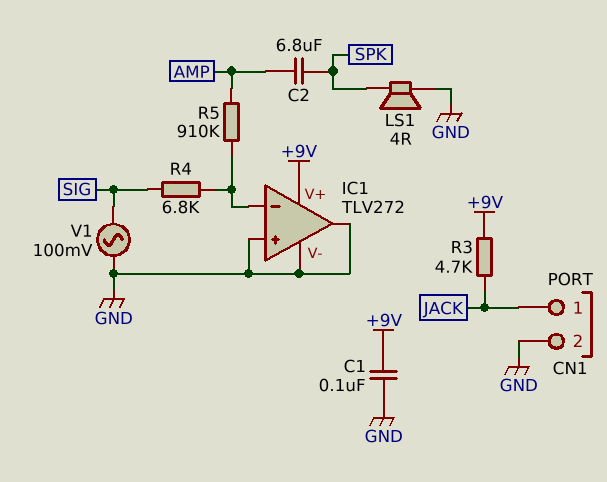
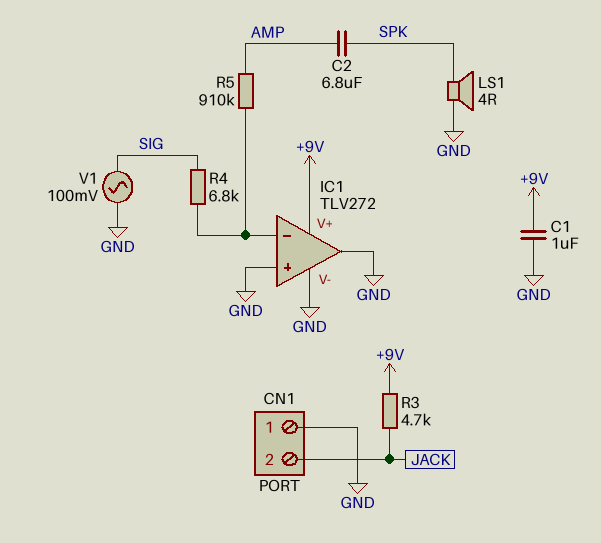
C1: 100nF (+9V, GND) -> 1uF (+9V, GND)
CN1 pin 1: JACK -> GND
CN1 pin 2: GND -> JACK

